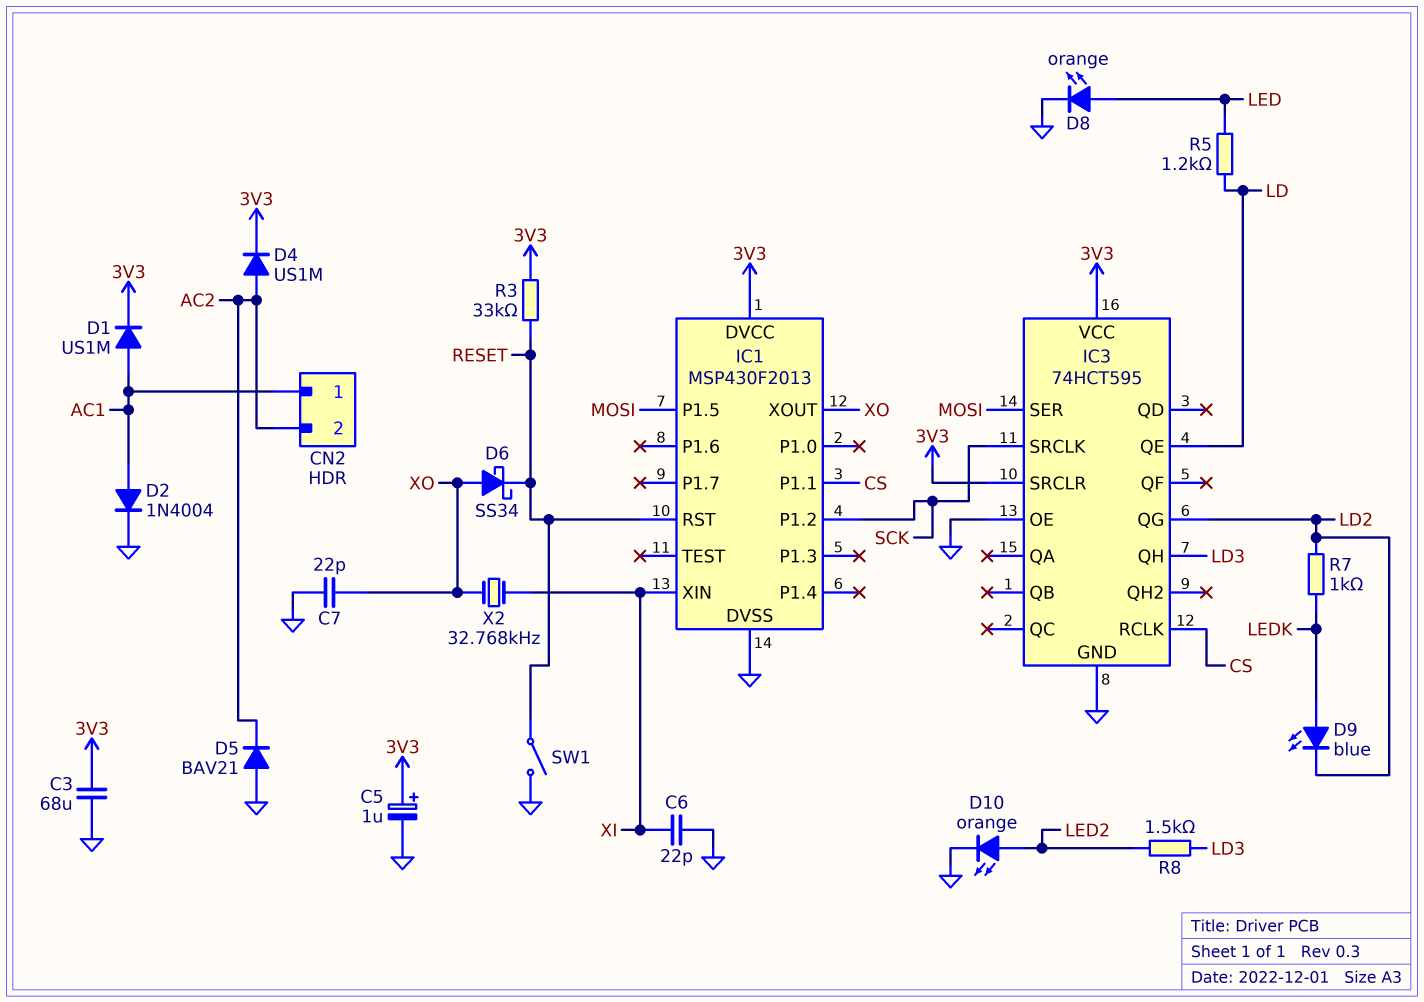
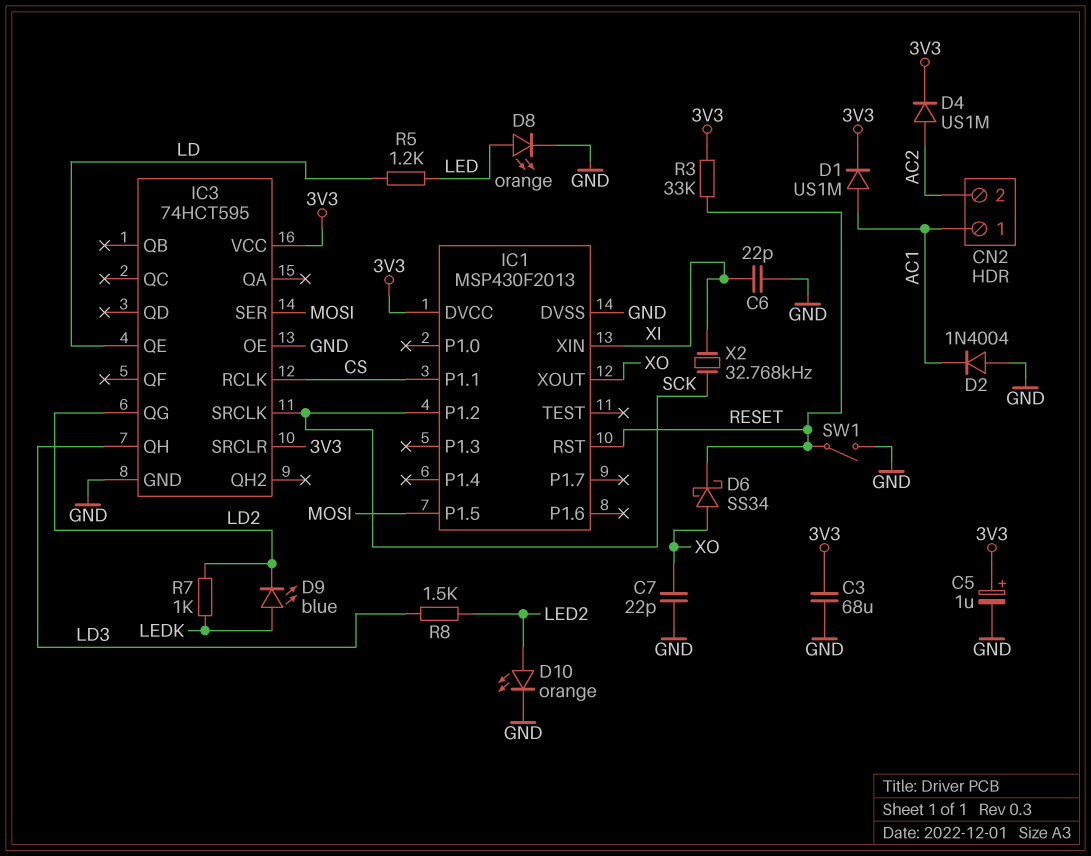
D2: diode 1N4004 (A AC1, K GND) -> diode 1N4004 (A GND, K AC1)
D5: diode BAV21 (A GND, K AC2) -> none
X2: 32.768kHz (XI, XO) -> 32.768kHz (SCK, XI)

